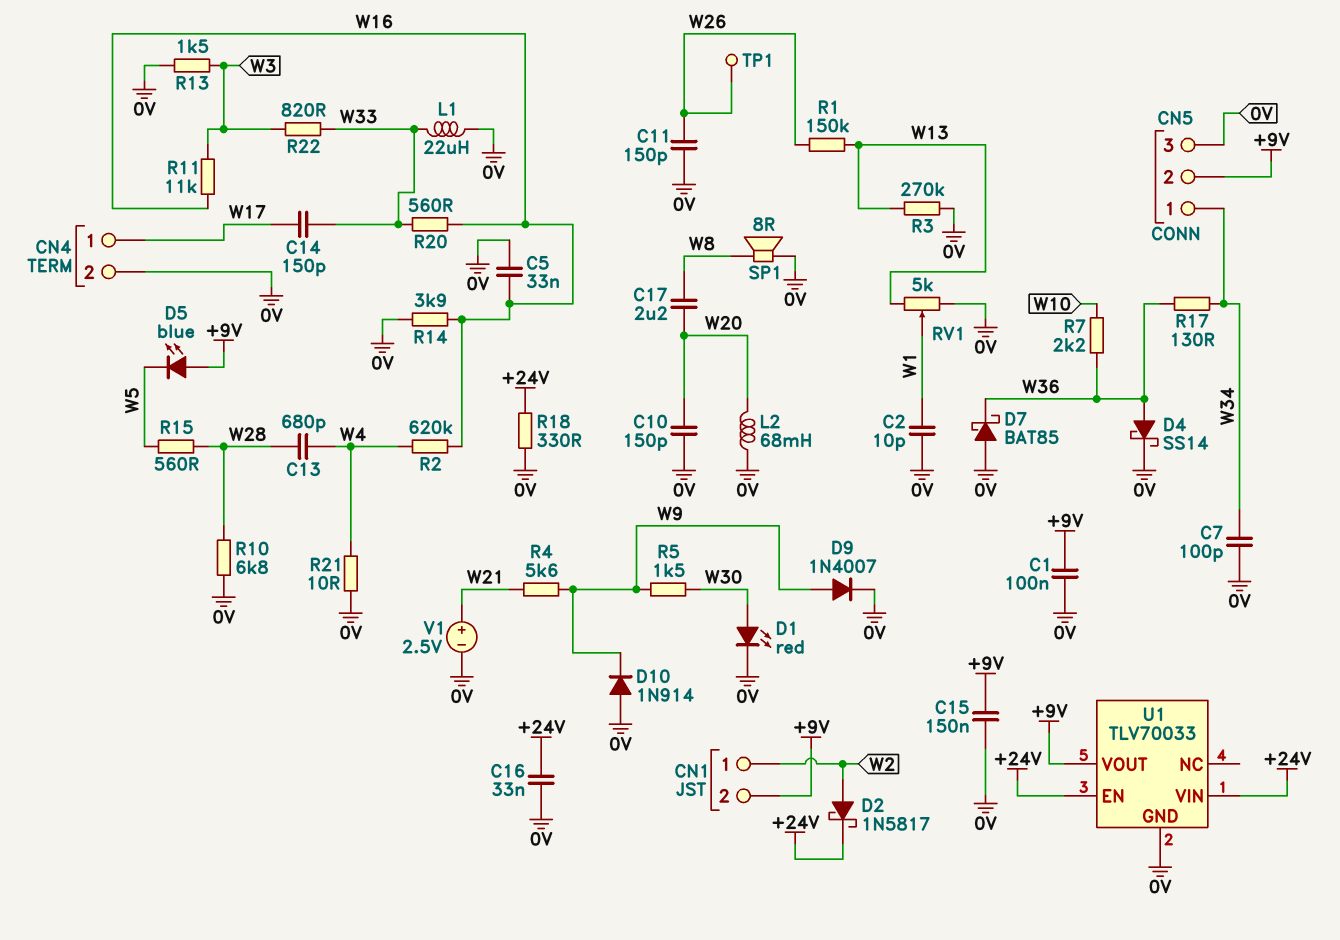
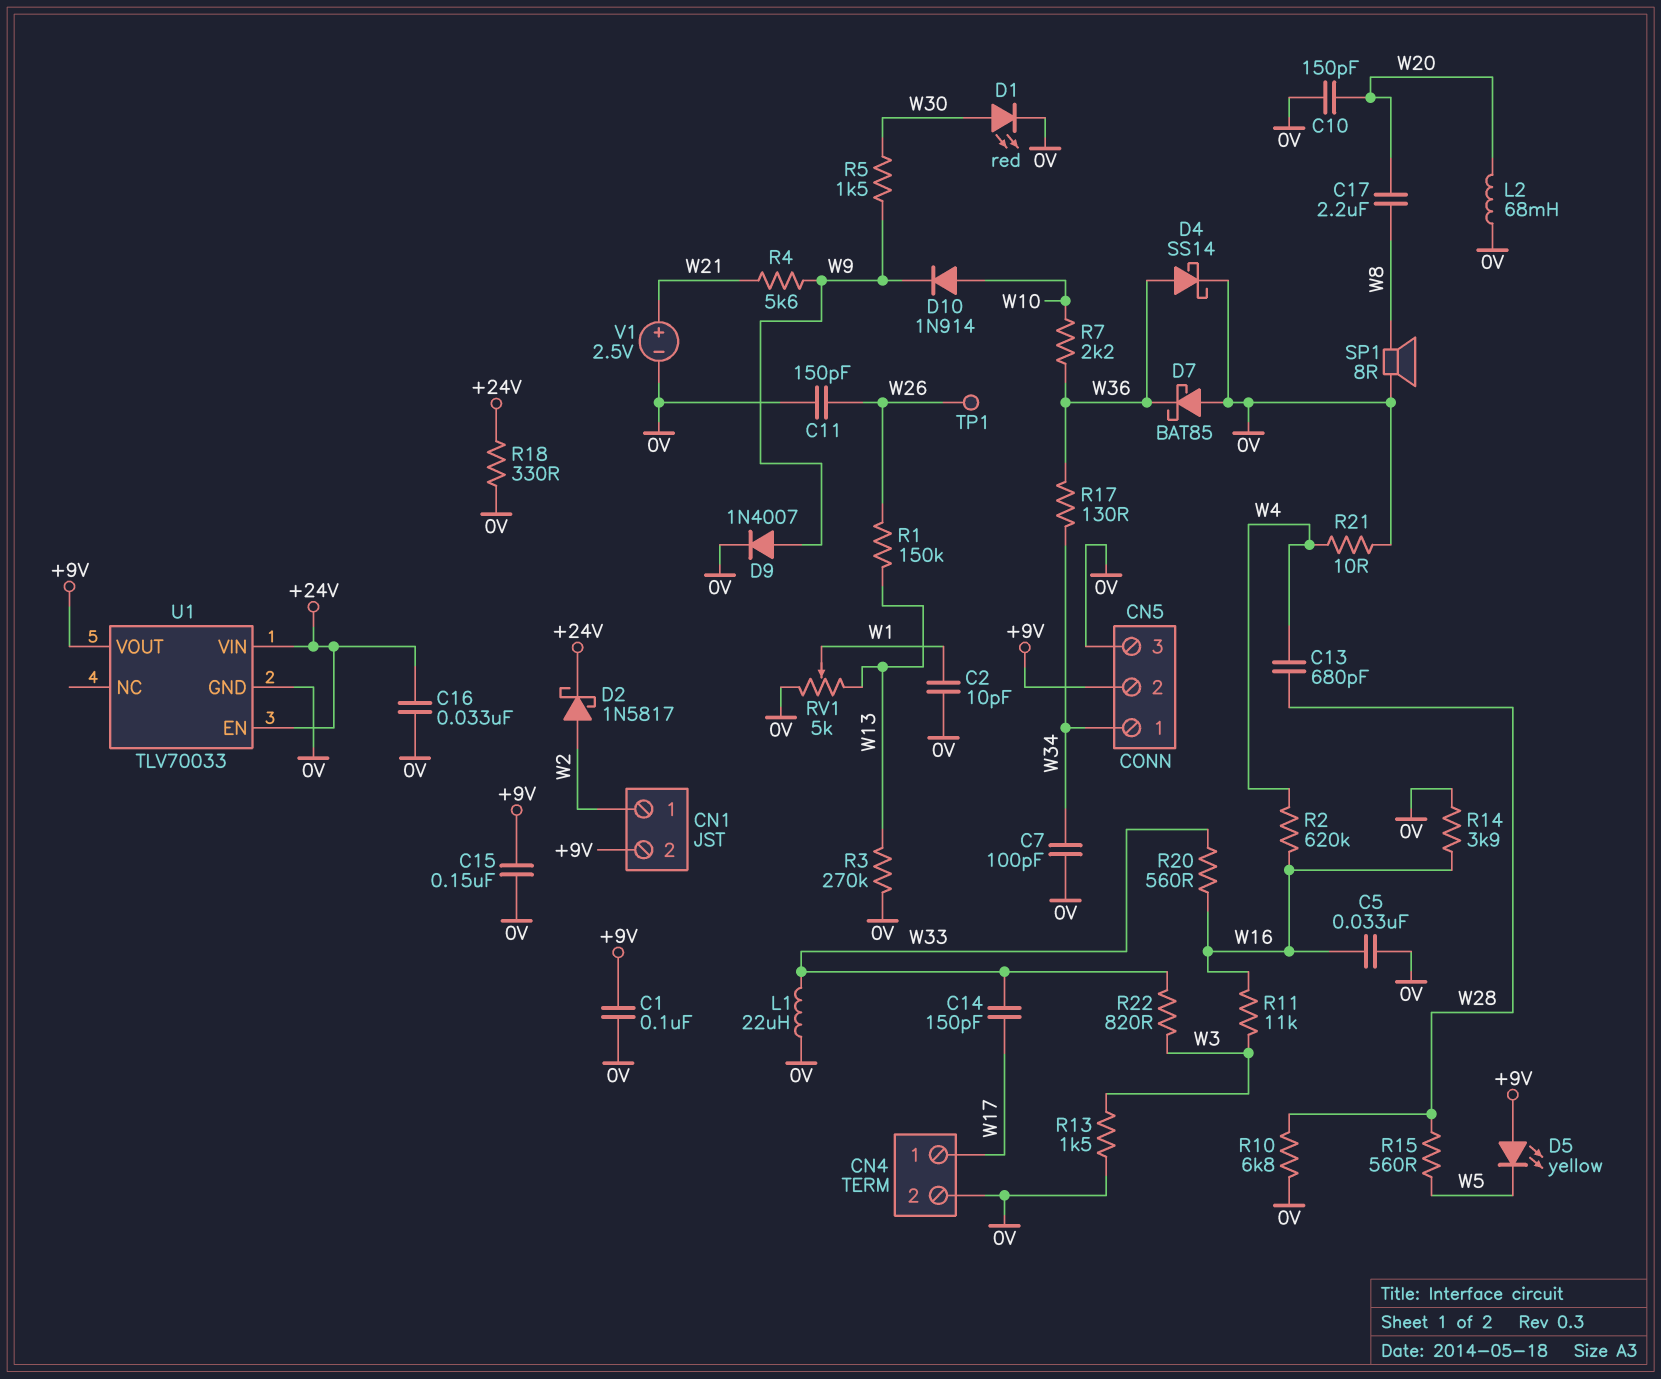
D5: LED blue (A +9V, K W5) -> LED yellow (A +9V, K W5)
D10: diode 1N914 (A 0V, K W9) -> diode 1N914 (A W10, K W9)

